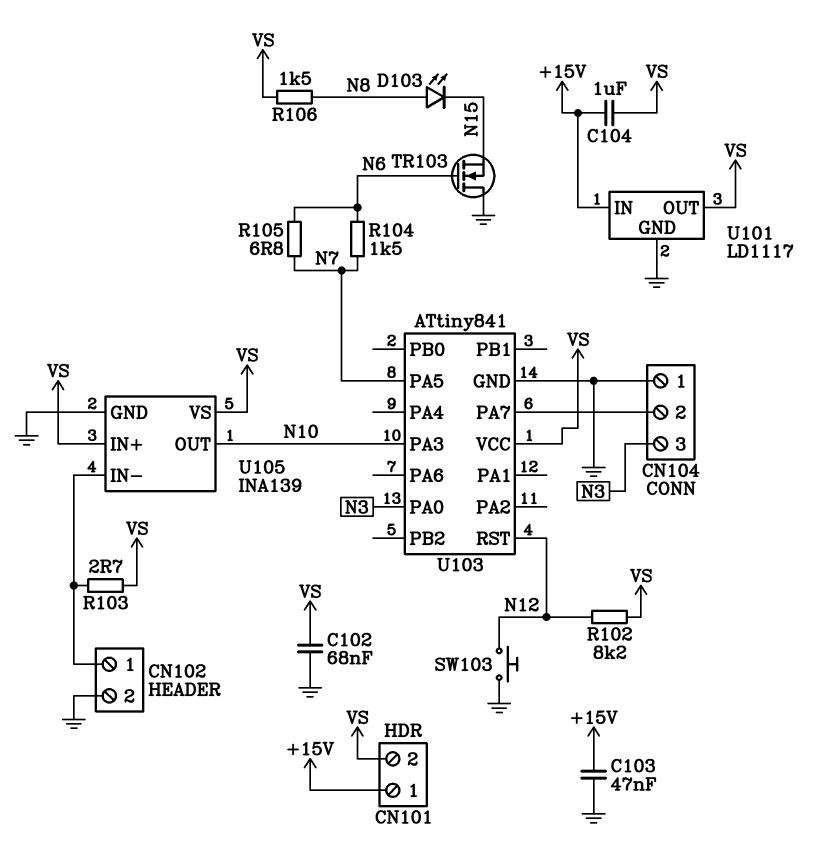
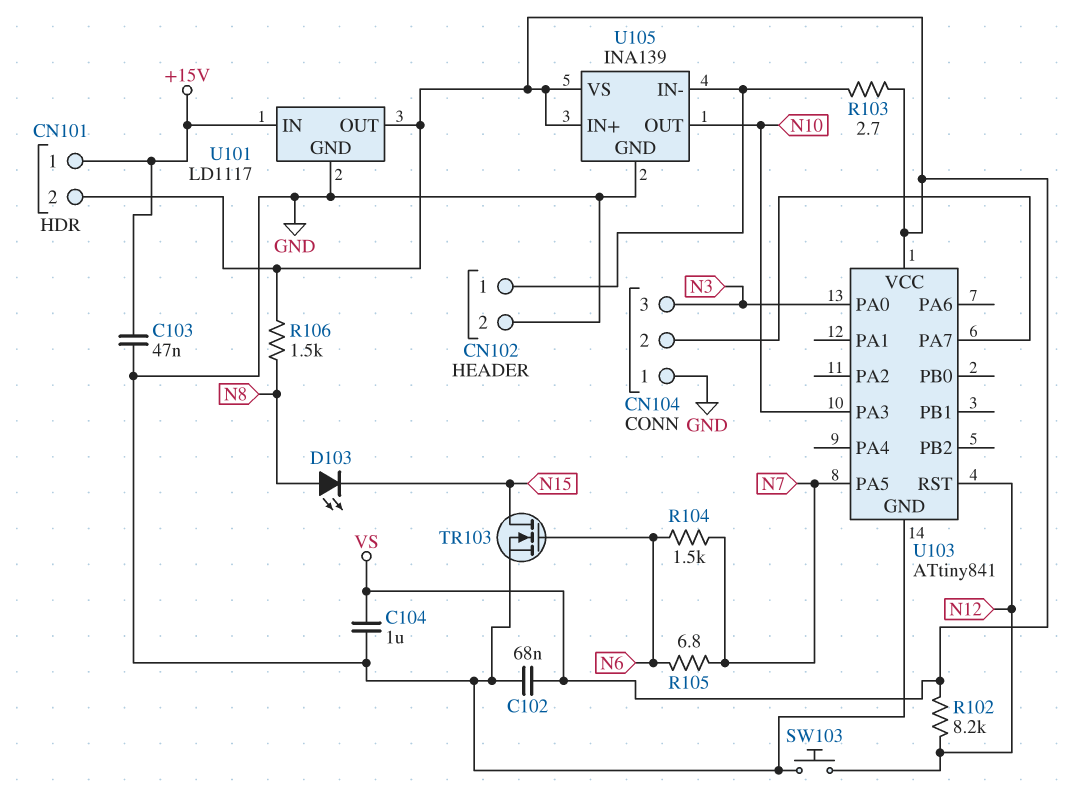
C104: 1uF (+15V, VS) -> 1uF (GND, VS)
TR103: NMOS (G N6, D GND, S N15) -> NMOS (G N6, D N15, S GND)

